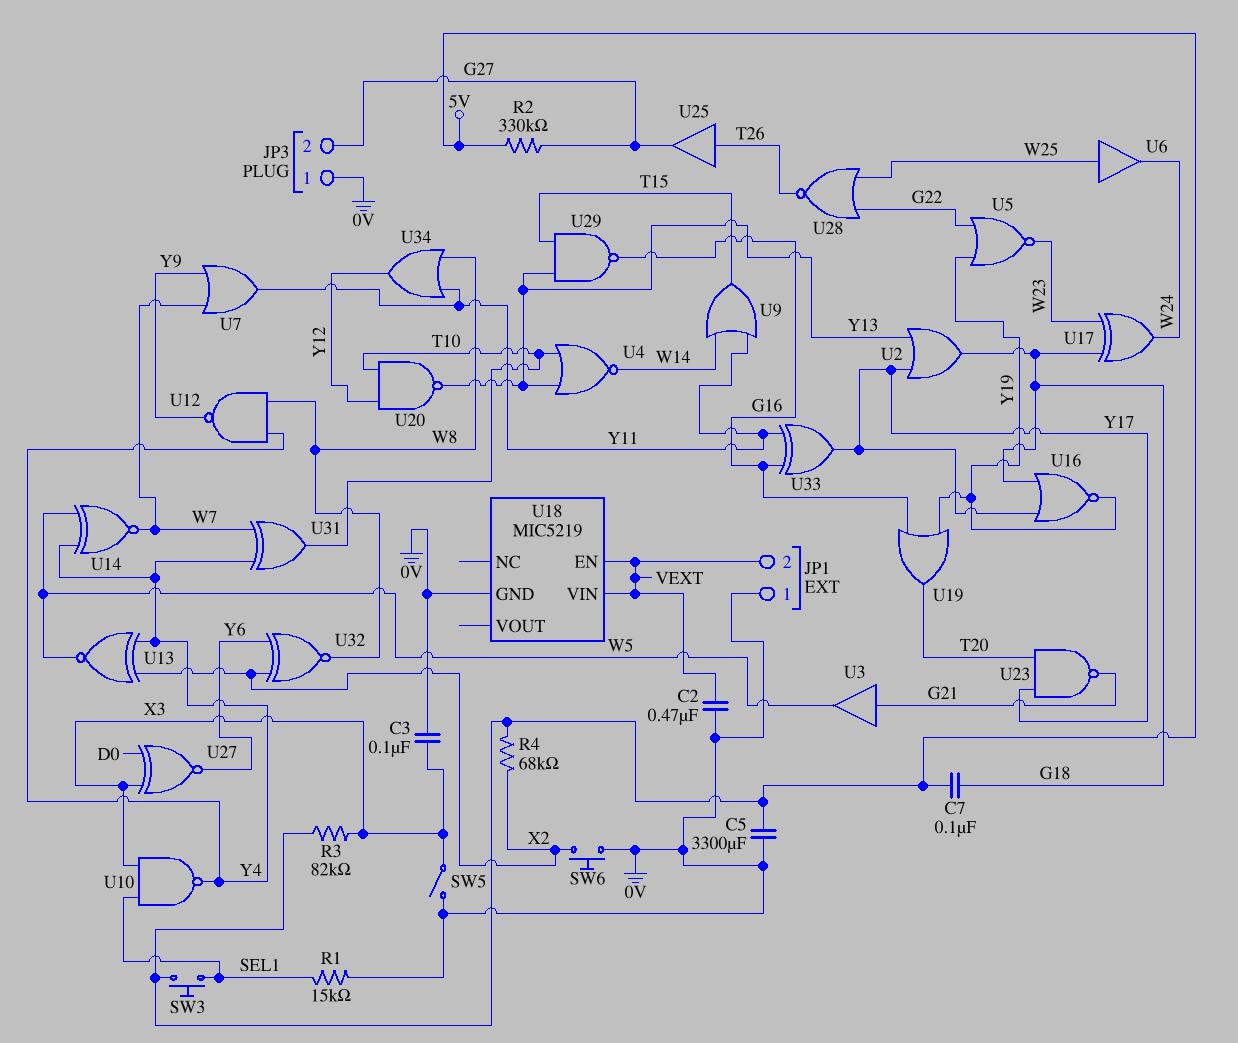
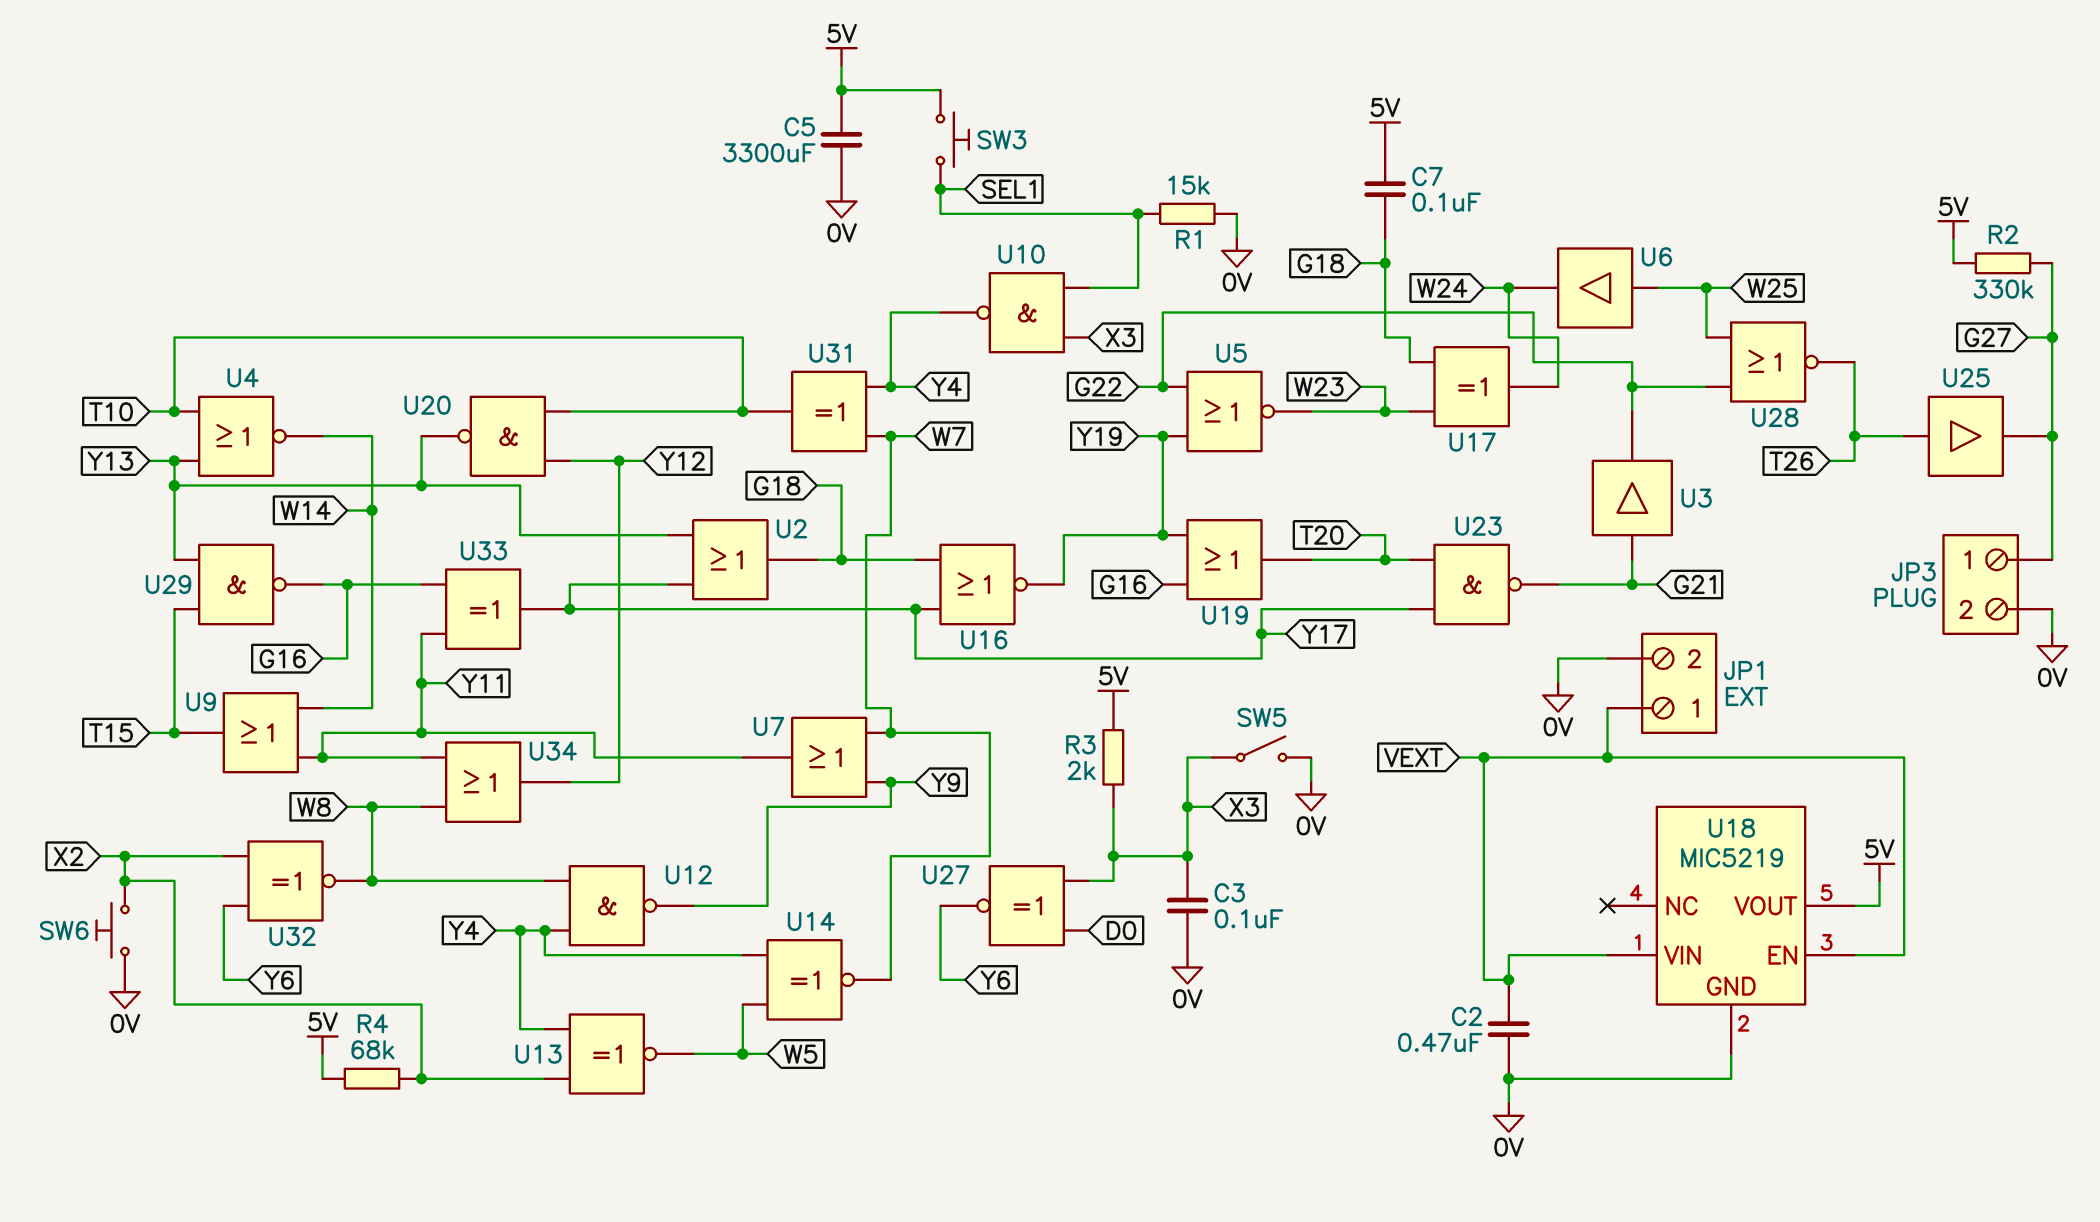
JP1 pin 1: 0V -> VEXT
JP1 pin 2: VEXT -> 0V
JP3 pin 1: 0V -> G27
JP3 pin 2: G27 -> 0V
R3: 82k (5V, X3) -> 2k (5V, X3)
U3: buffer (in G21, out W5) -> buffer (in G21, out G22)
U18 pin VOUT: none -> 5V

